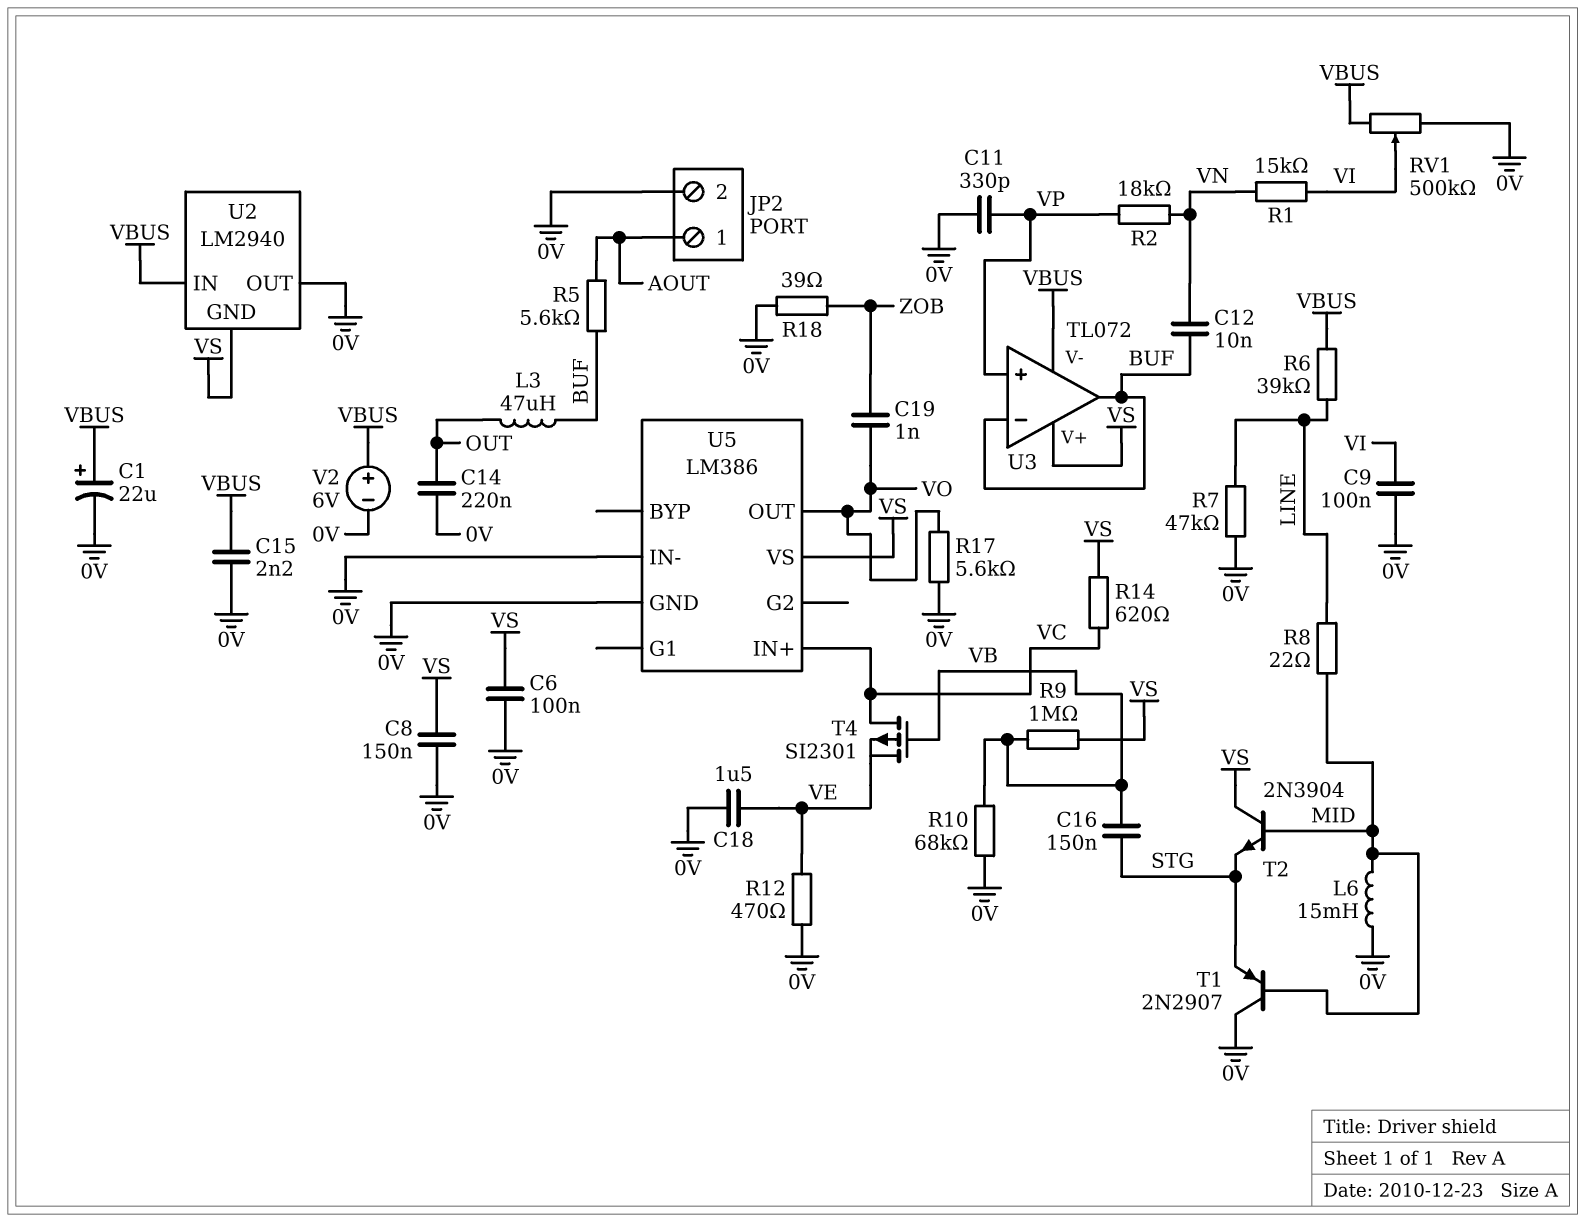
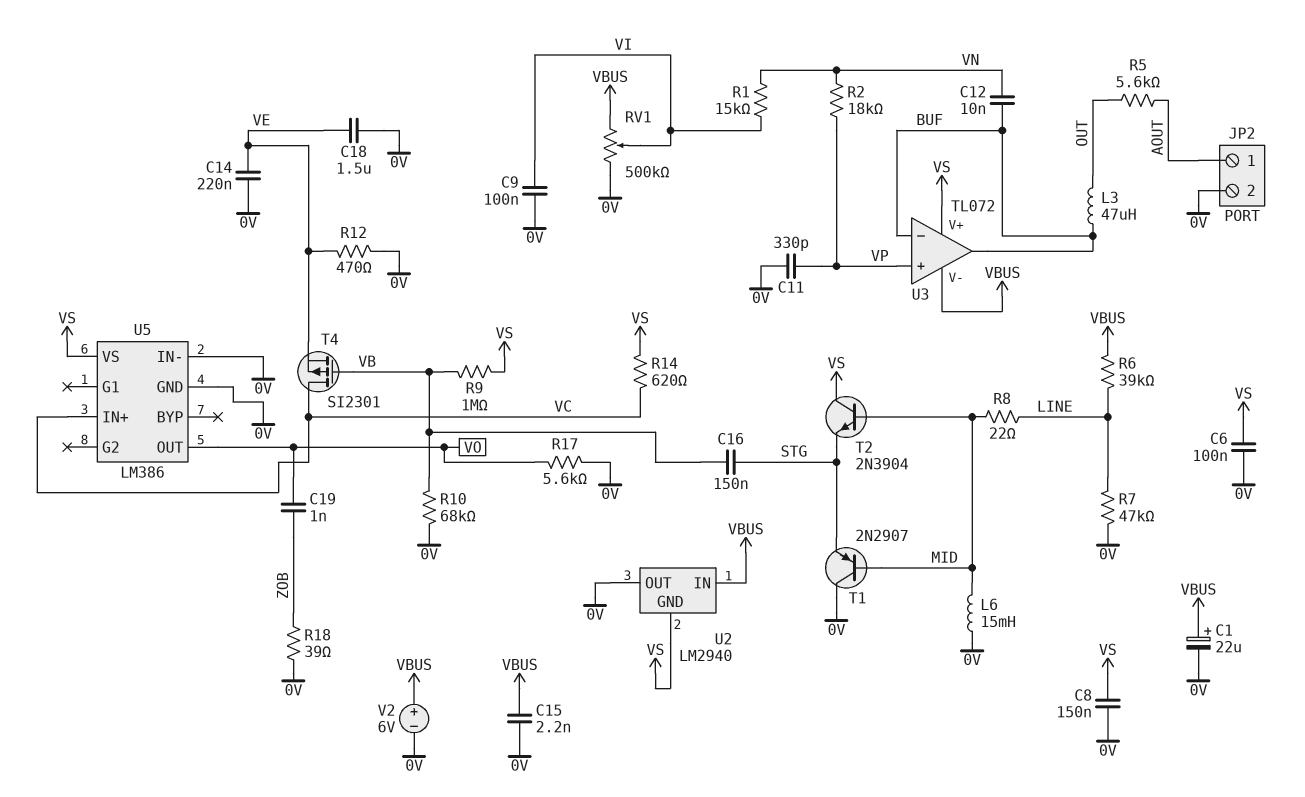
C14: 220nF (0V, OUT) -> 220nF (0V, VE)
R5: 5.6k (AOUT, BUF) -> 5.6k (AOUT, OUT)

